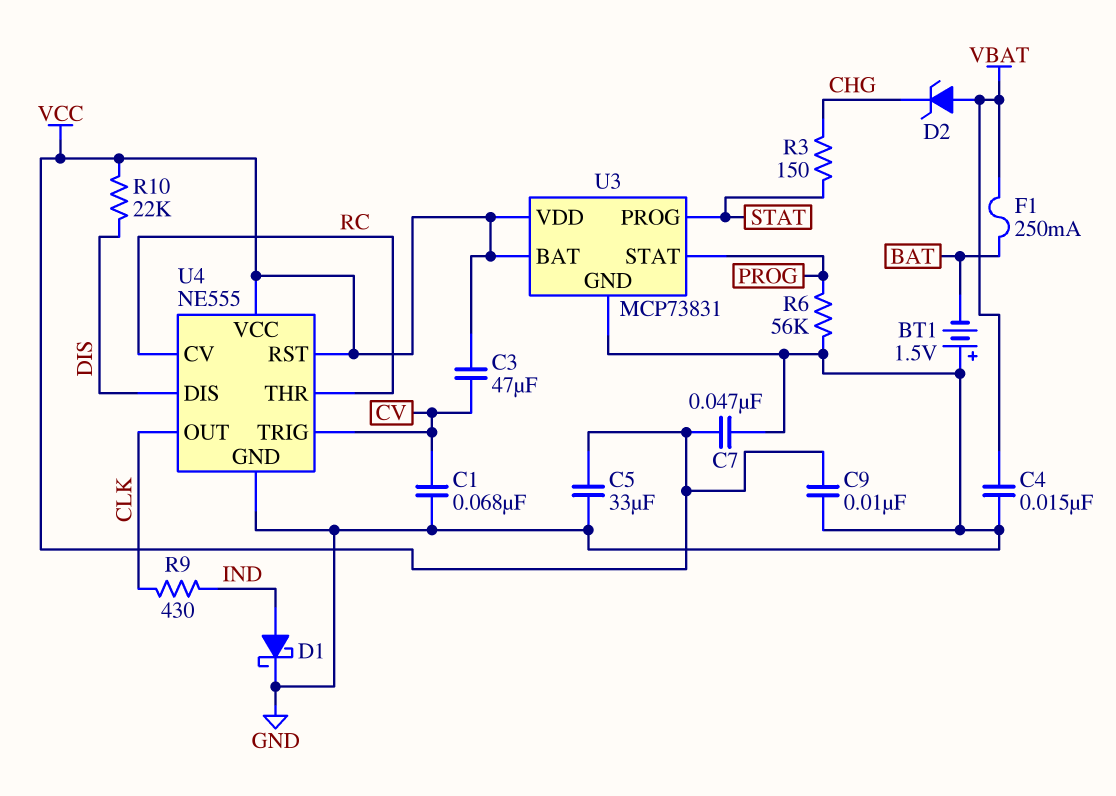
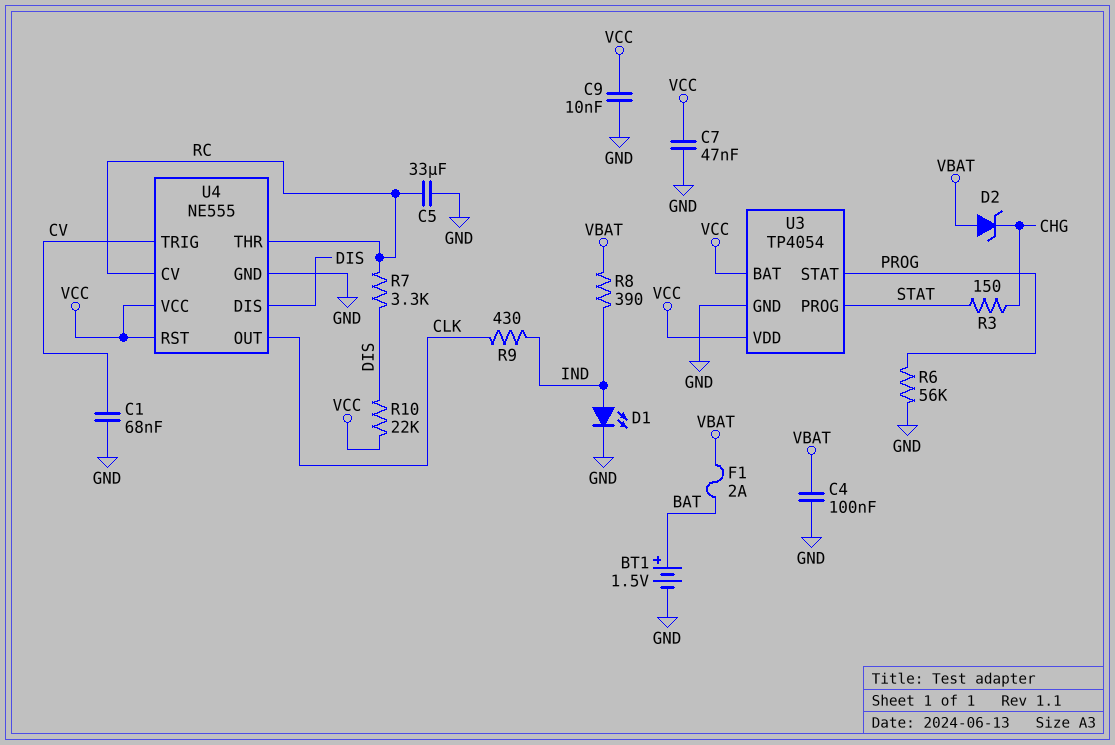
BT1: 1.5V (plus GND, minus BAT) -> 1.5V (plus BAT, minus GND)
C3: 47uF (CV, VCC) -> none
C4: 15nF (GND, VBAT) -> 100nF (GND, VBAT)
C5: 33uF (GND, VCC) -> 33uF (GND, RC)
D1: schottky (A IND, K GND) -> LED (A IND, K GND)
F1: 250mA (BAT, VBAT) -> 2A (BAT, VBAT)
R7: none -> 3.3k (DIS, RC)
R8: none -> 390 (IND, VBAT)
U3: MCP73831 -> TP4054

